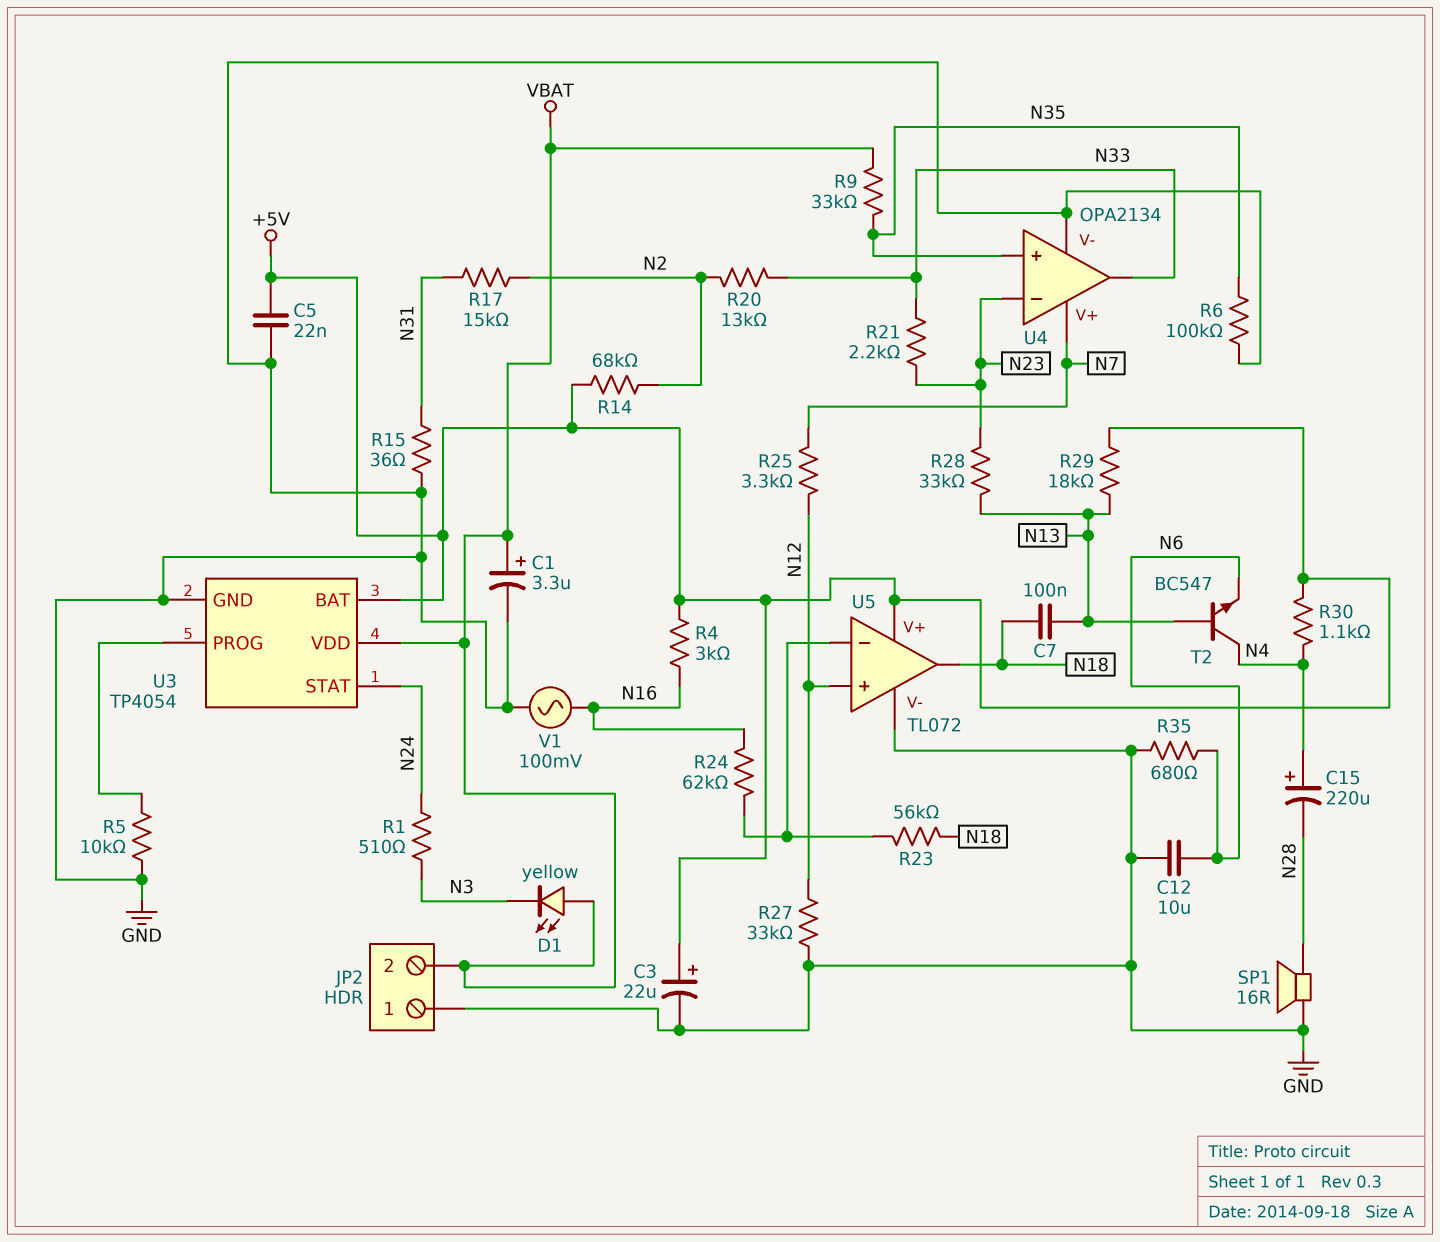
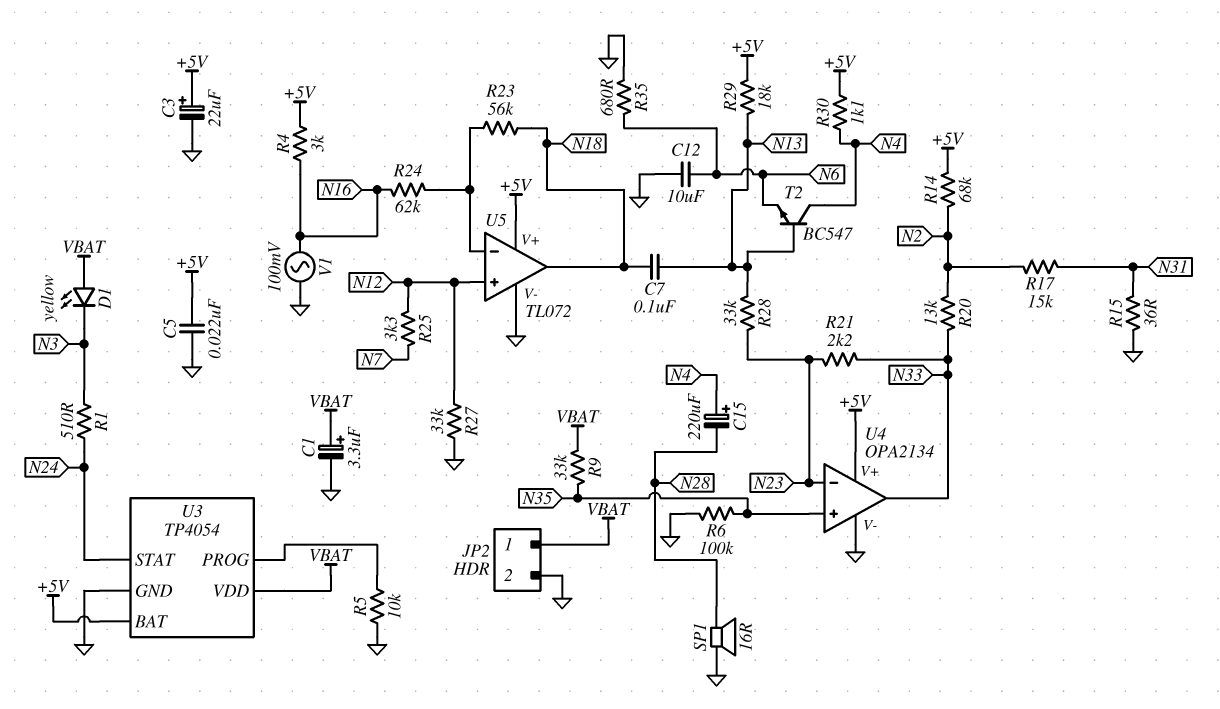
JP2 pin 1: GND -> VBAT
JP2 pin 2: VBAT -> GND
U4 pin V+: N7 -> +5V

